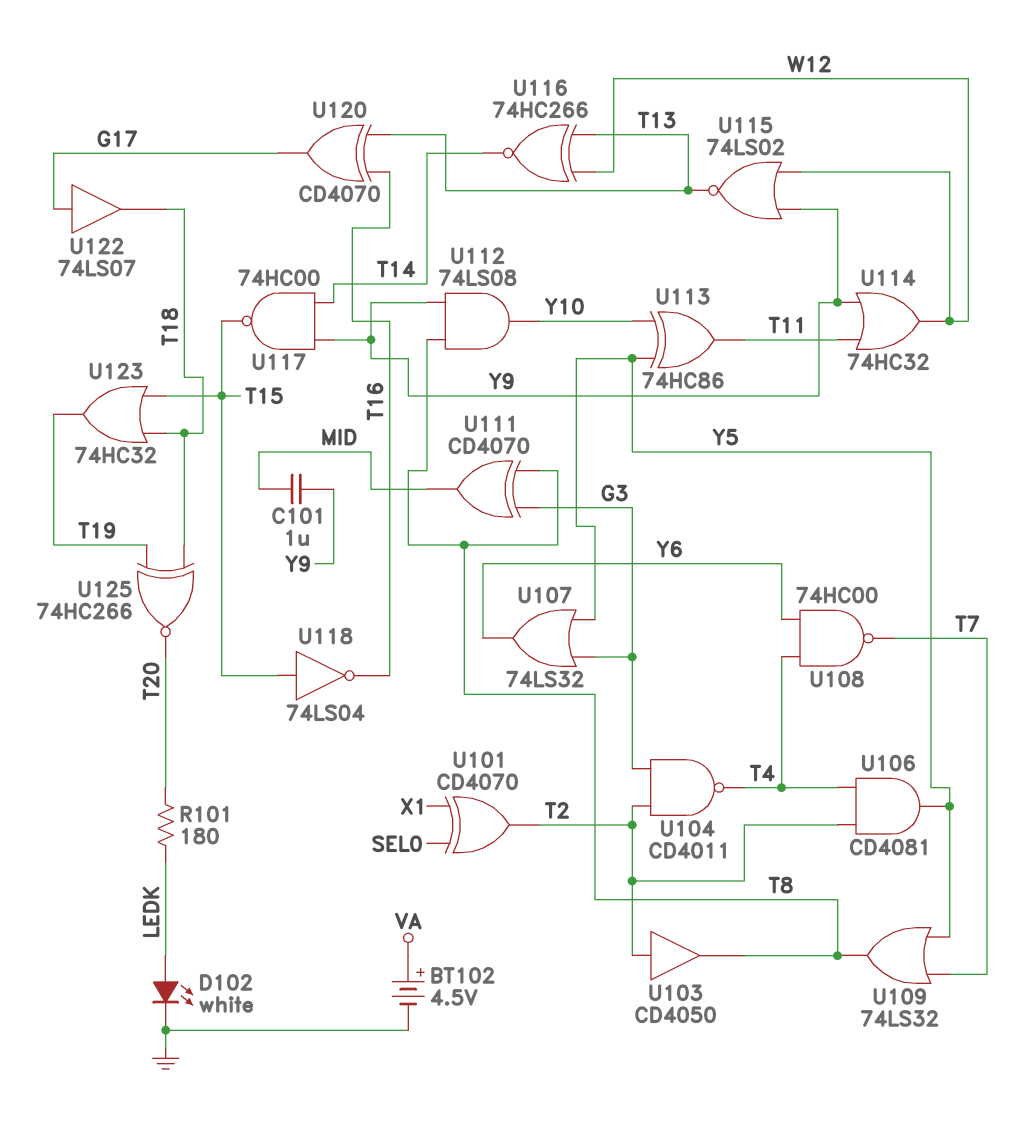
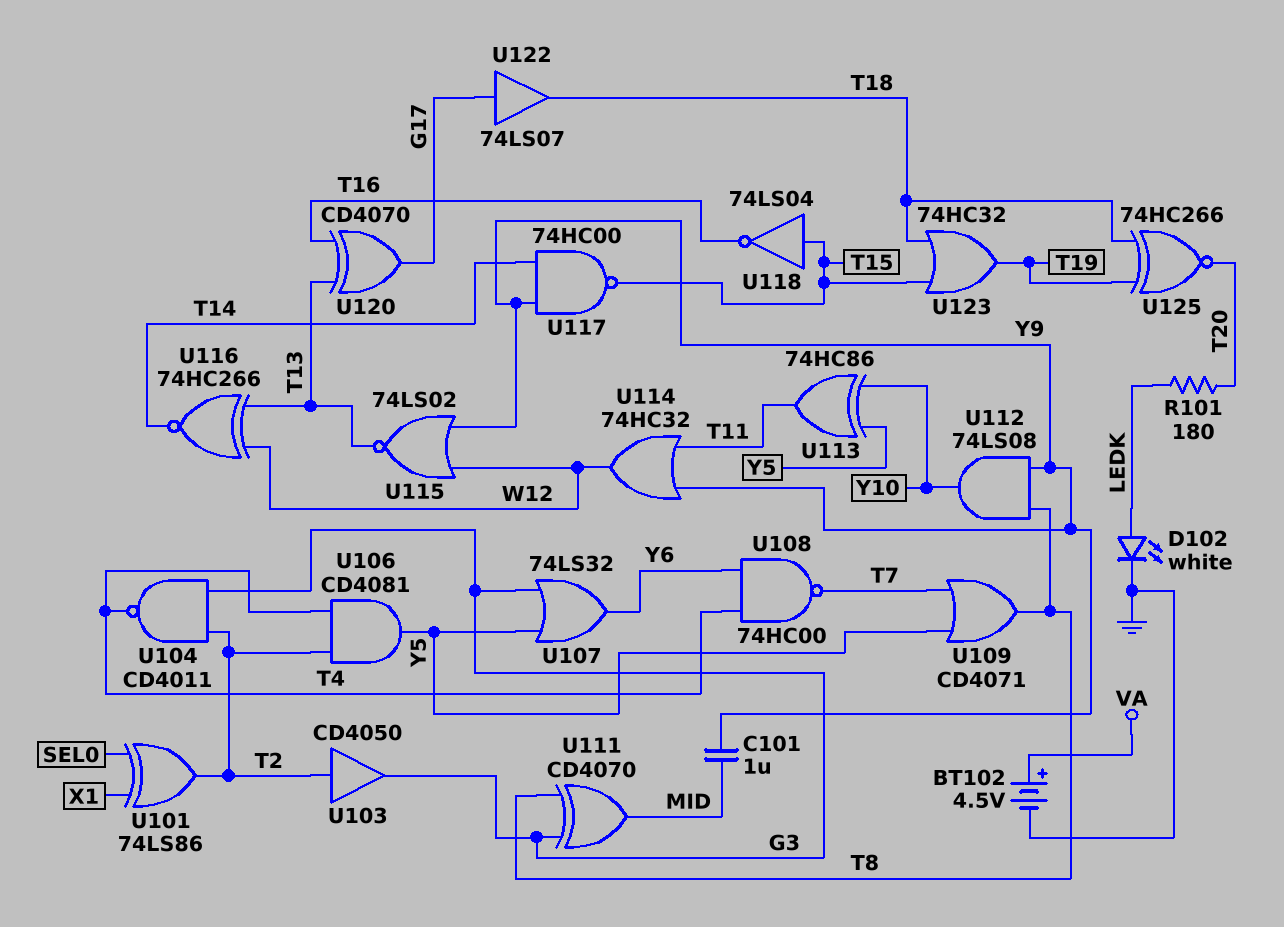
U101: XOR CD4070 (in SEL0, in X1, out T2) -> XOR 74LS86 (in SEL0, in X1, out T2)
U103: buffer CD4050 (in T2, out T8) -> buffer CD4050 (in T2, out G3)
U109: OR 74LS32 (in T7, in Y5, out T8) -> OR CD4071 (in T7, in Y5, out T8)

